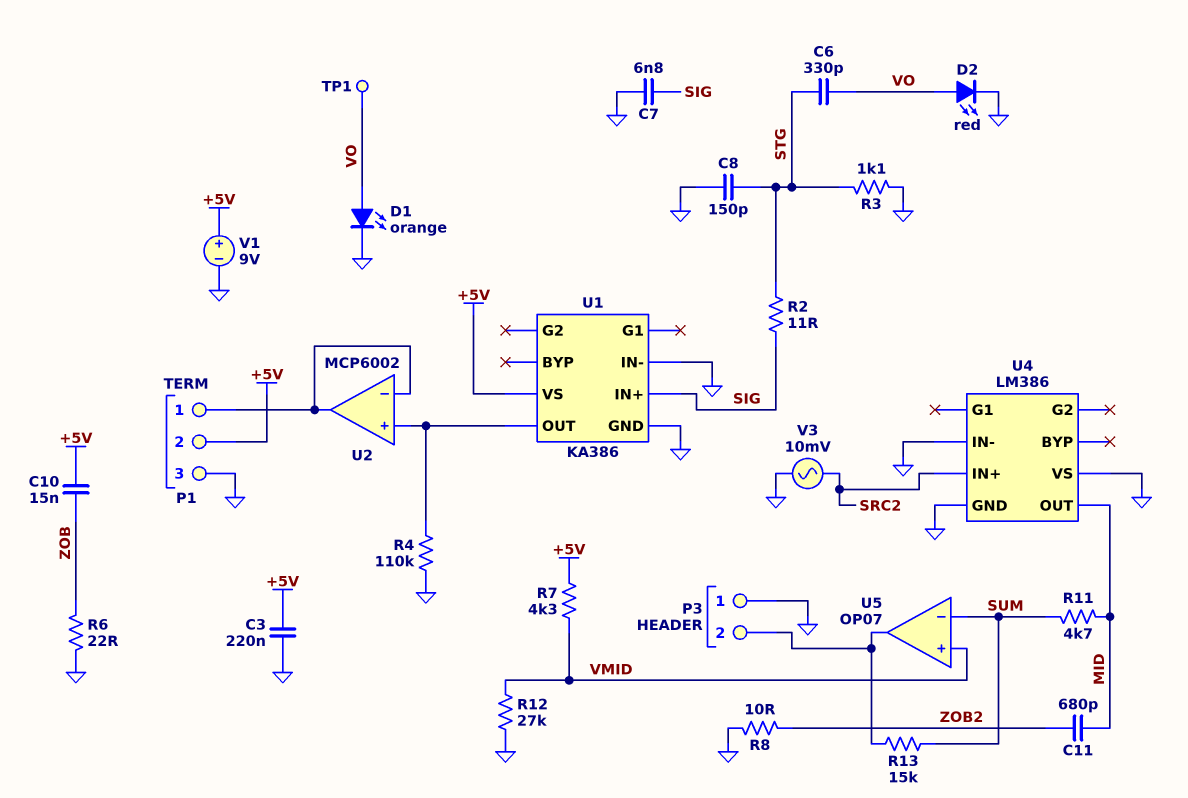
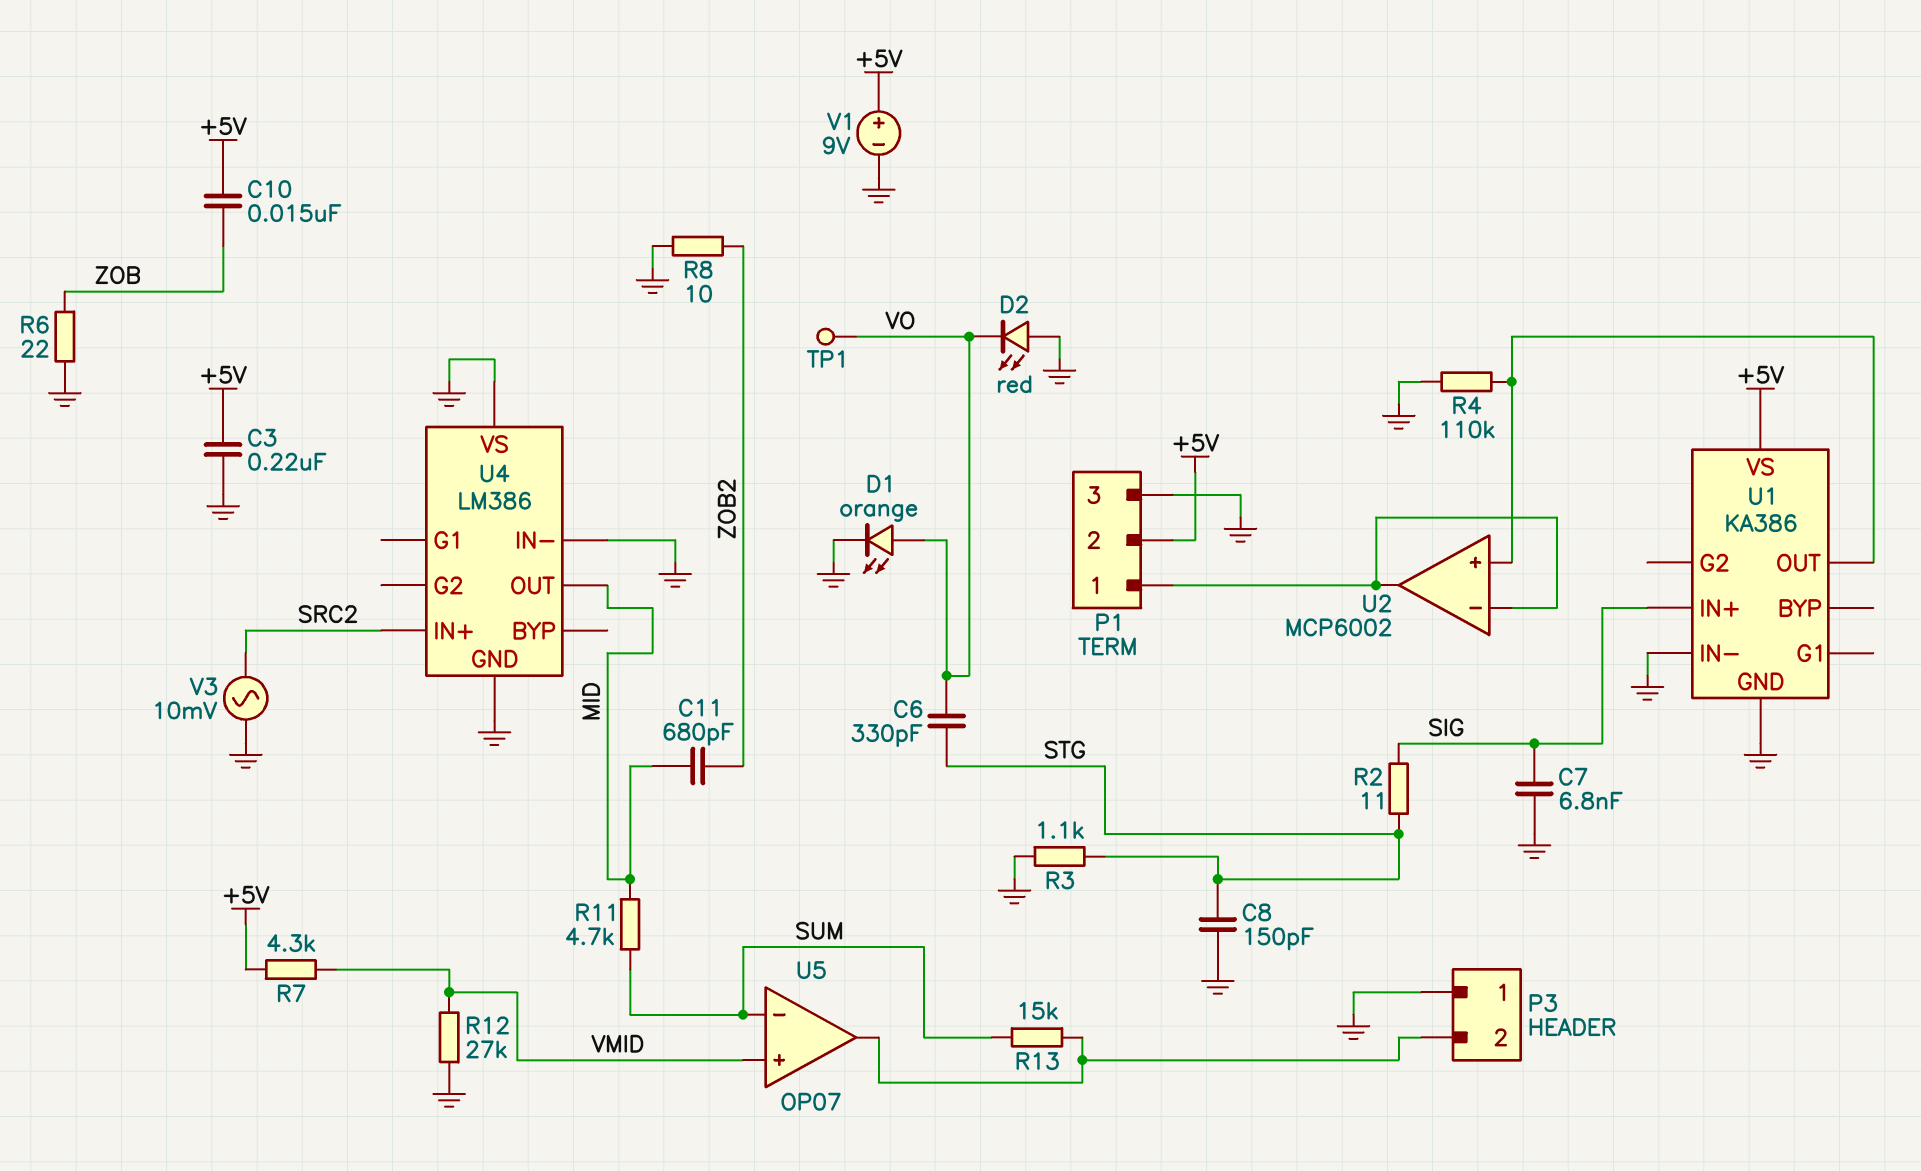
D2: LED red (A VO, K GND) -> LED red (A GND, K VO)

